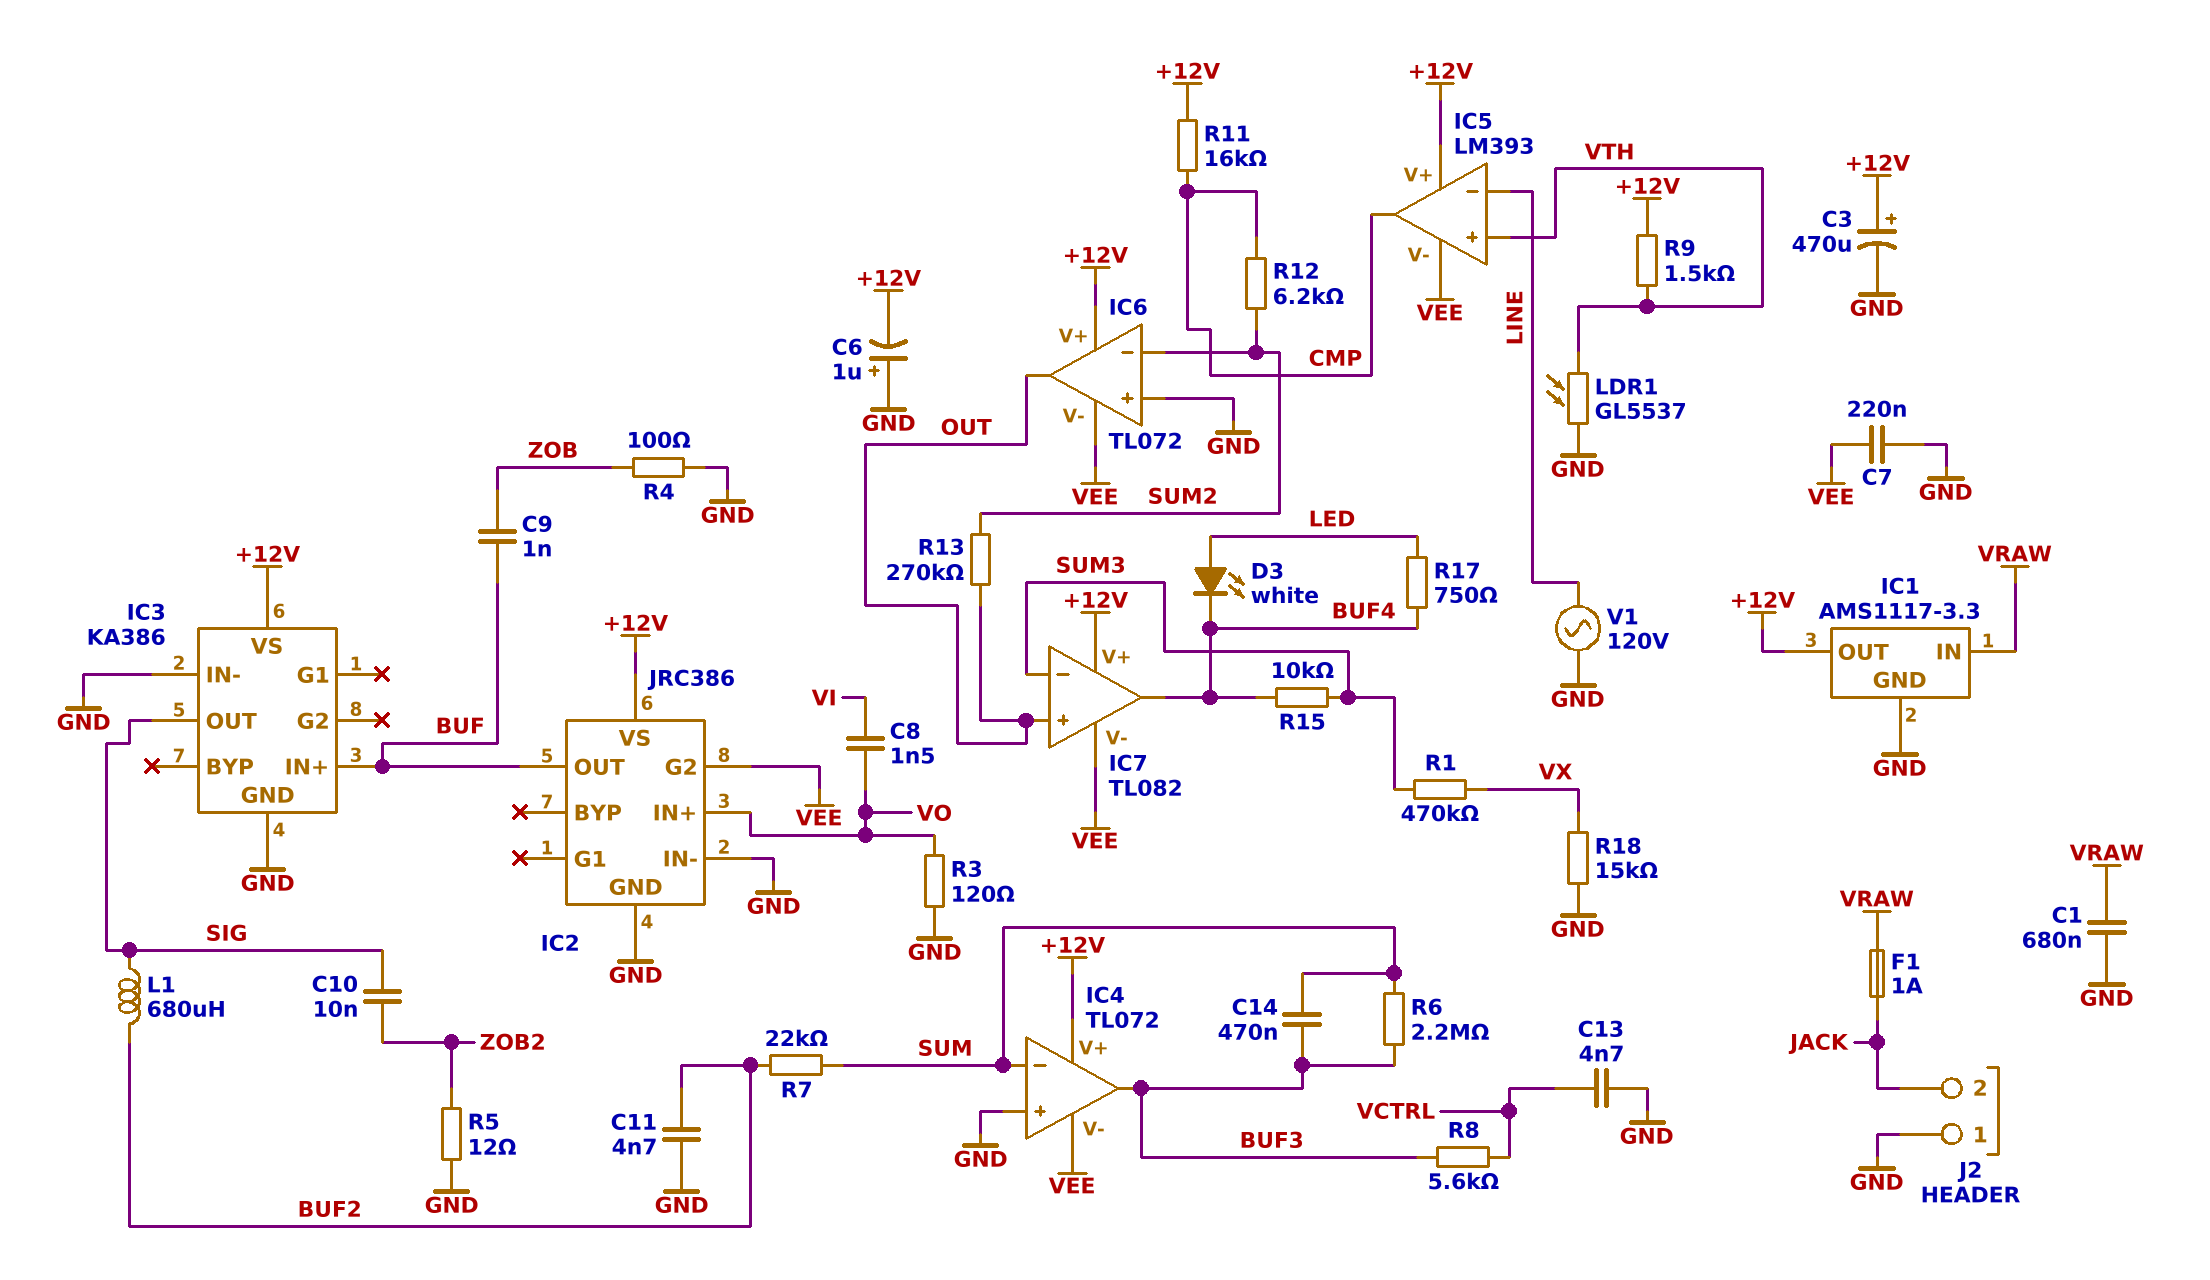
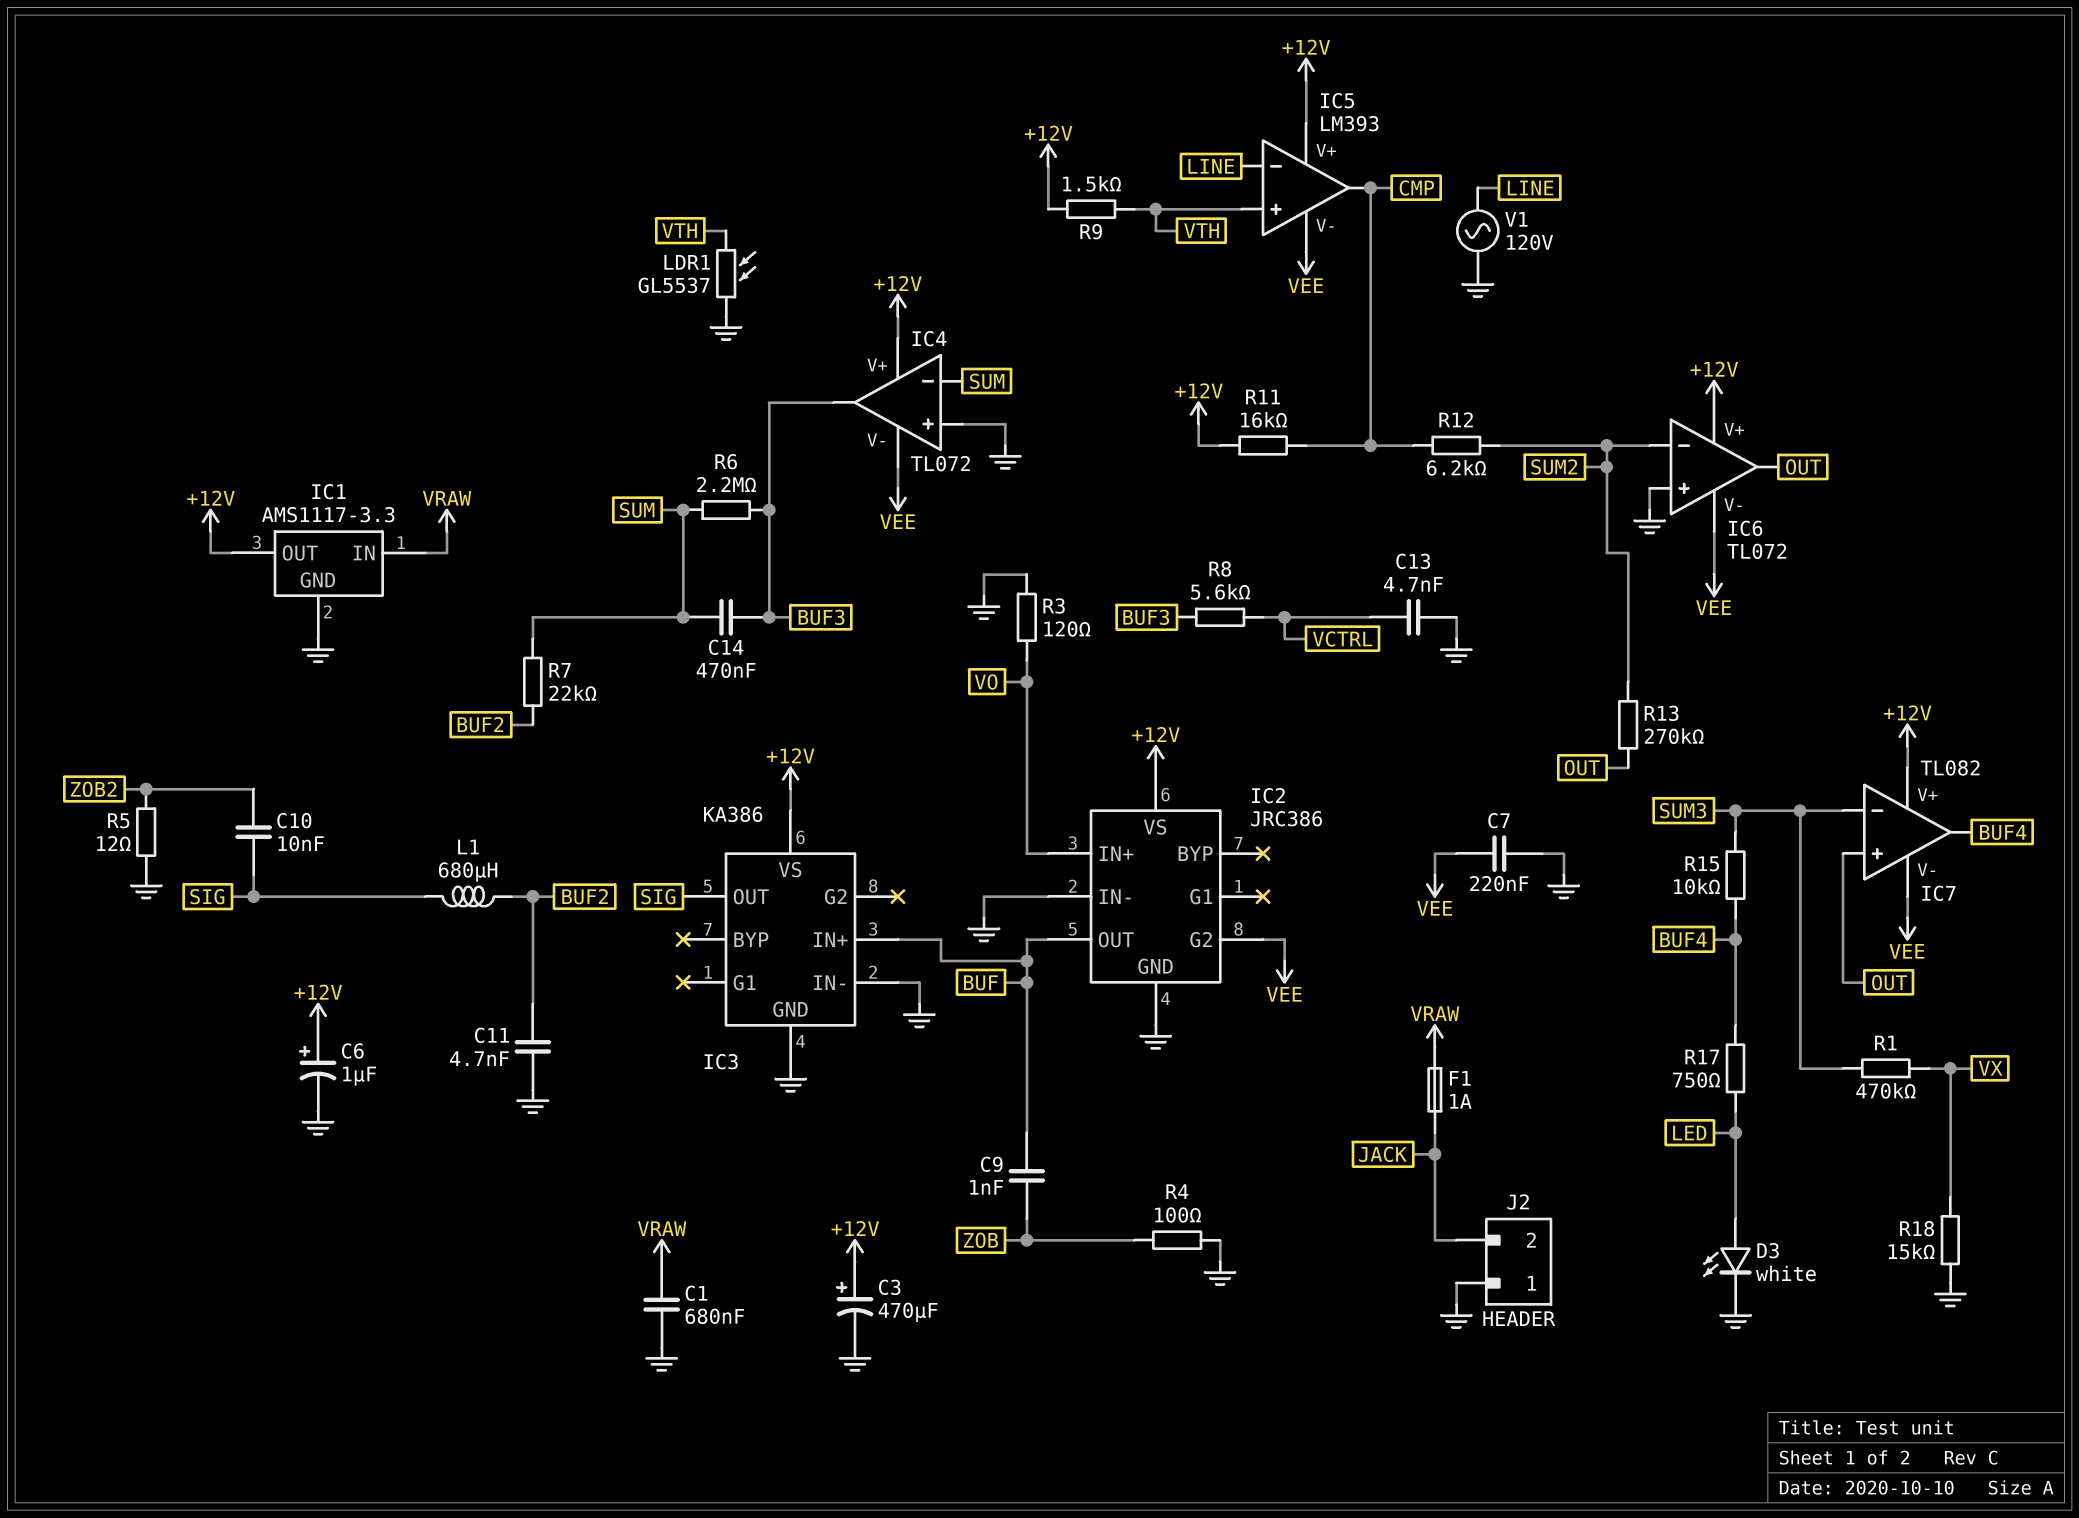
C6: 1uF (plus GND, minus +12V) -> 1uF (plus +12V, minus GND)
C8: 1.5nF (VI, VO) -> none
D3: LED white (A LED, K BUF4) -> LED white (A LED, K GND)

